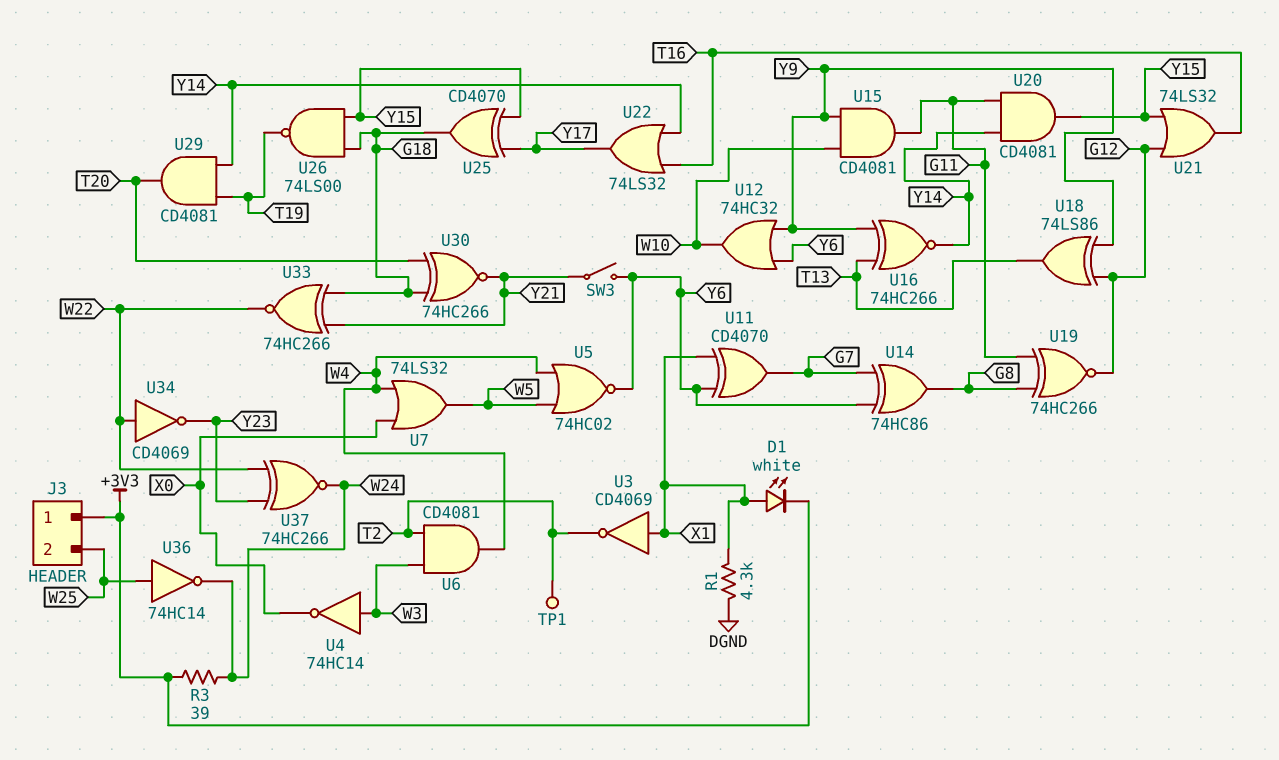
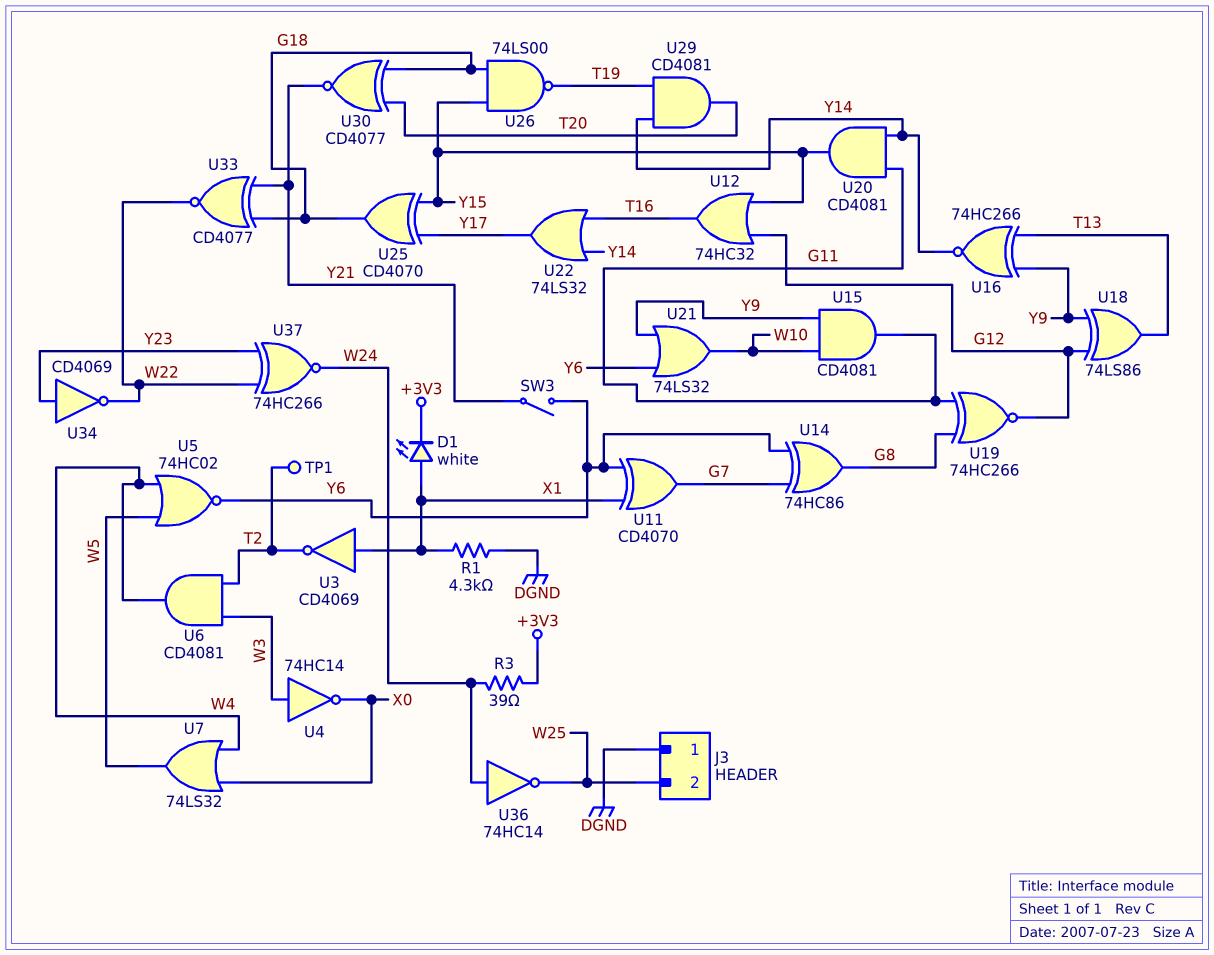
J3 pin 1: +3V3 -> DGND
U12: OR 74HC32 (in Y6, in Y9, out W10) -> OR 74HC32 (in G12, in Y15, out T16)
U21: OR 74LS32 (in G12, in Y15, out T16) -> OR 74LS32 (in Y6, in Y9, out W10)
U30: XNOR 74HC266 (in G18, in T20, out Y21) -> XNOR CD4077 (in G18, in T20, out Y21)
U33: XNOR 74HC266 (in G18, in Y21, out W22) -> XNOR CD4077 (in G18, in Y21, out W22)
U34: NOT CD4069 (in W22, out Y23) -> NOT CD4069 (in Y23, out W22)
U36: NOT 74HC14 (in W25, out W24) -> NOT 74HC14 (in W24, out W25)

